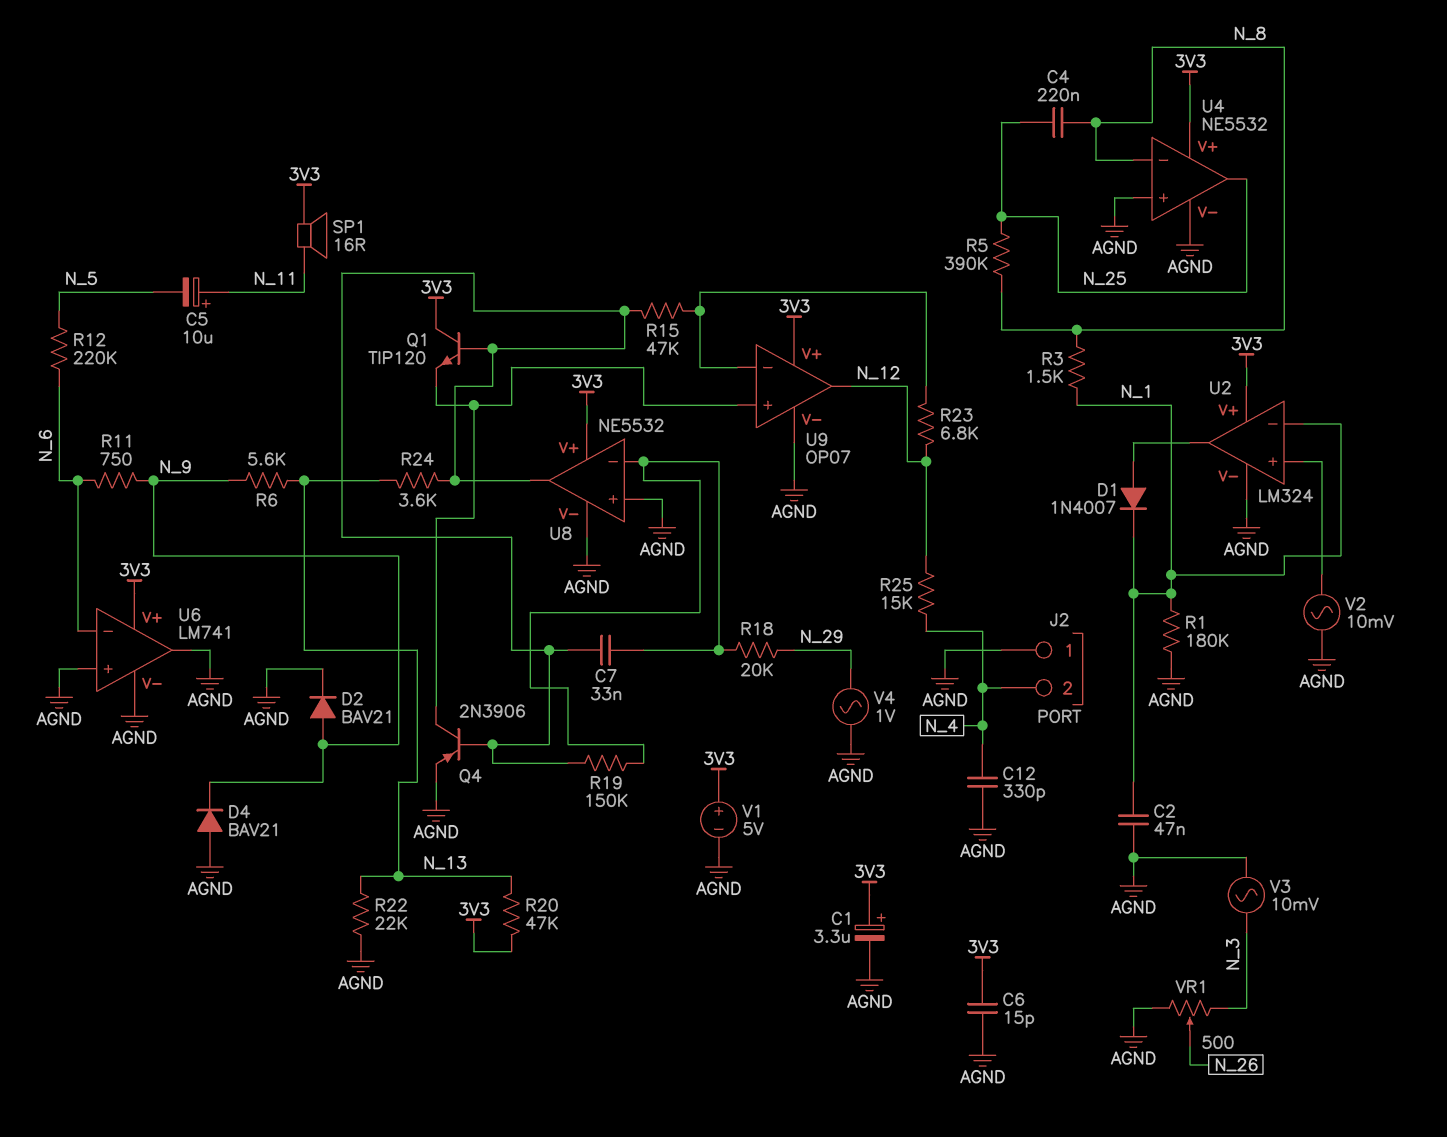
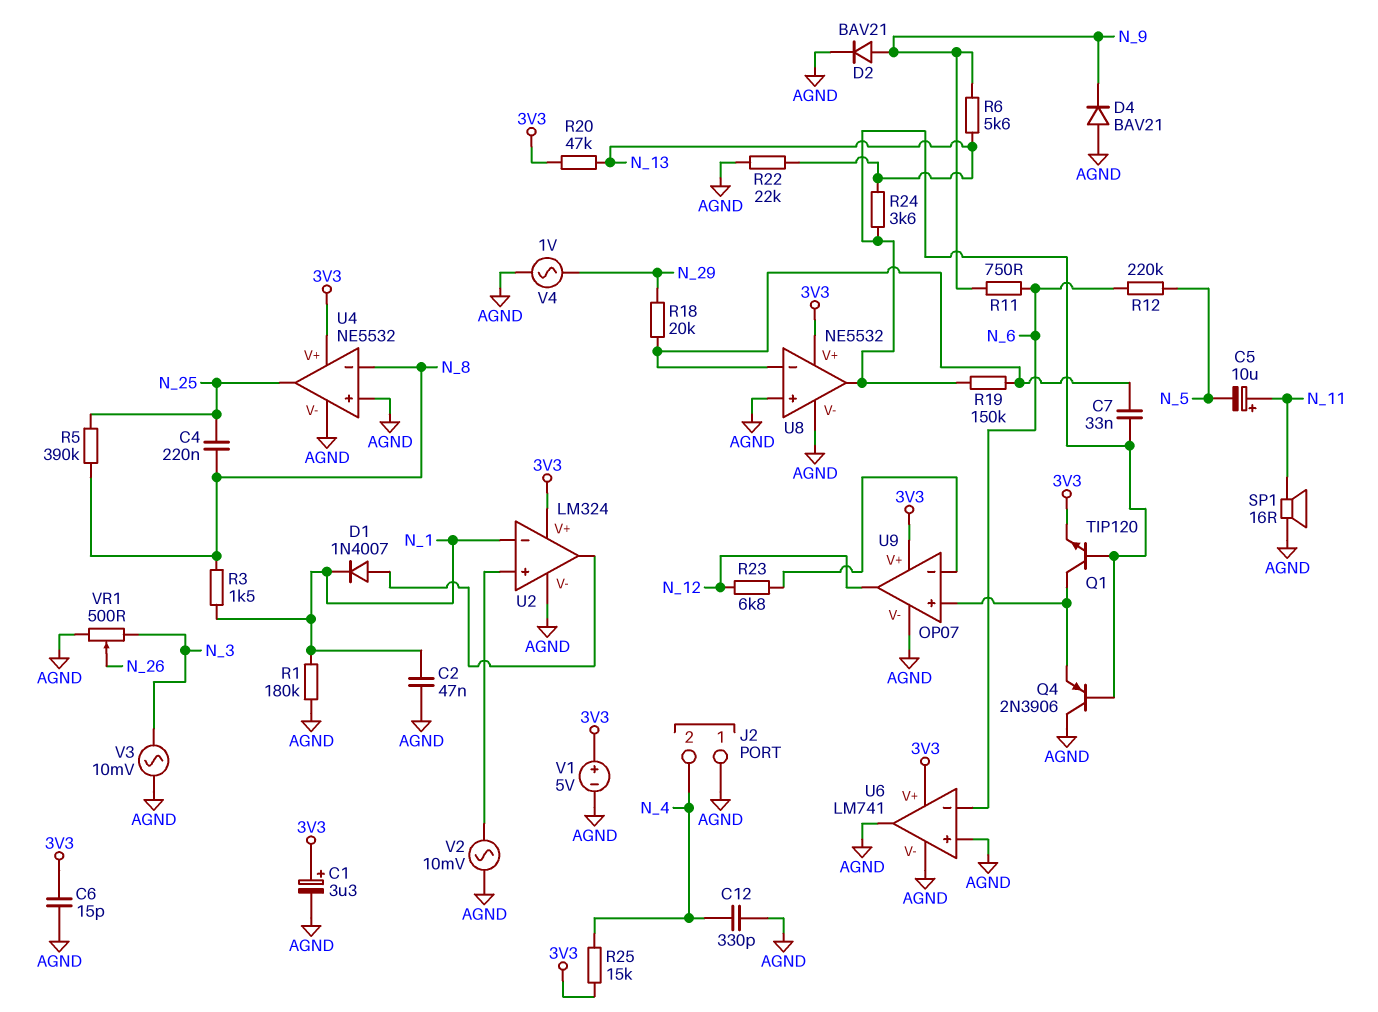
Q1: NPN TIP120 (B U8/out, C 3V3, E U9/in+) -> NPN TIP120 (B U8/out, C U9/in+, E 3V3)
Q4: PNP 2N3906 (B U8/out, C U9/in+, E AGND) -> PNP 2N3906 (B U8/out, C AGND, E U9/in+)
R15: 47k (U8/out, U9/in-) -> none
R25: 15k (N_4, N_12) -> 15k (3V3, N_4)
SP1: speaker 16R (3V3, N_11) -> speaker 16R (AGND, N_11)

